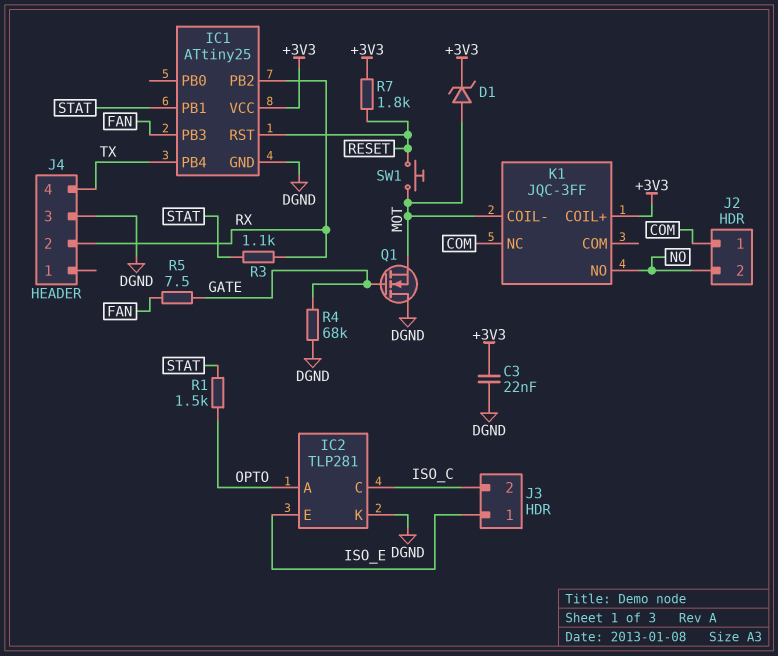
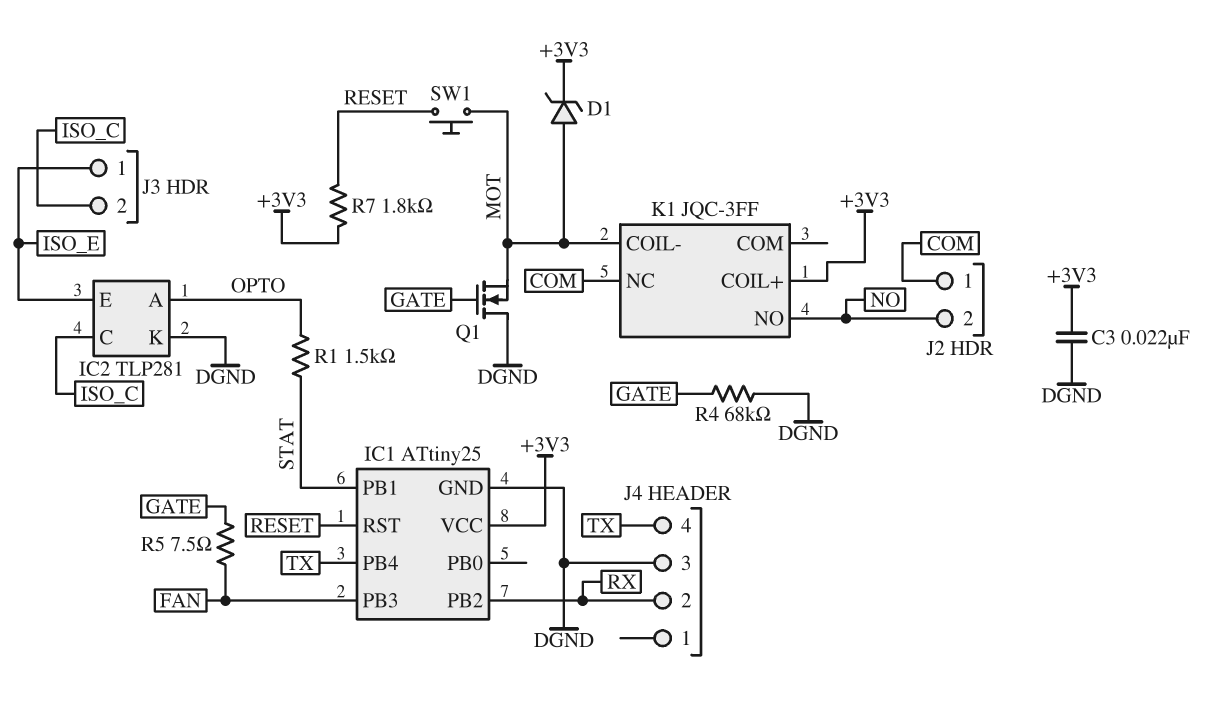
R3: 1.1k (RX, STAT) -> none

